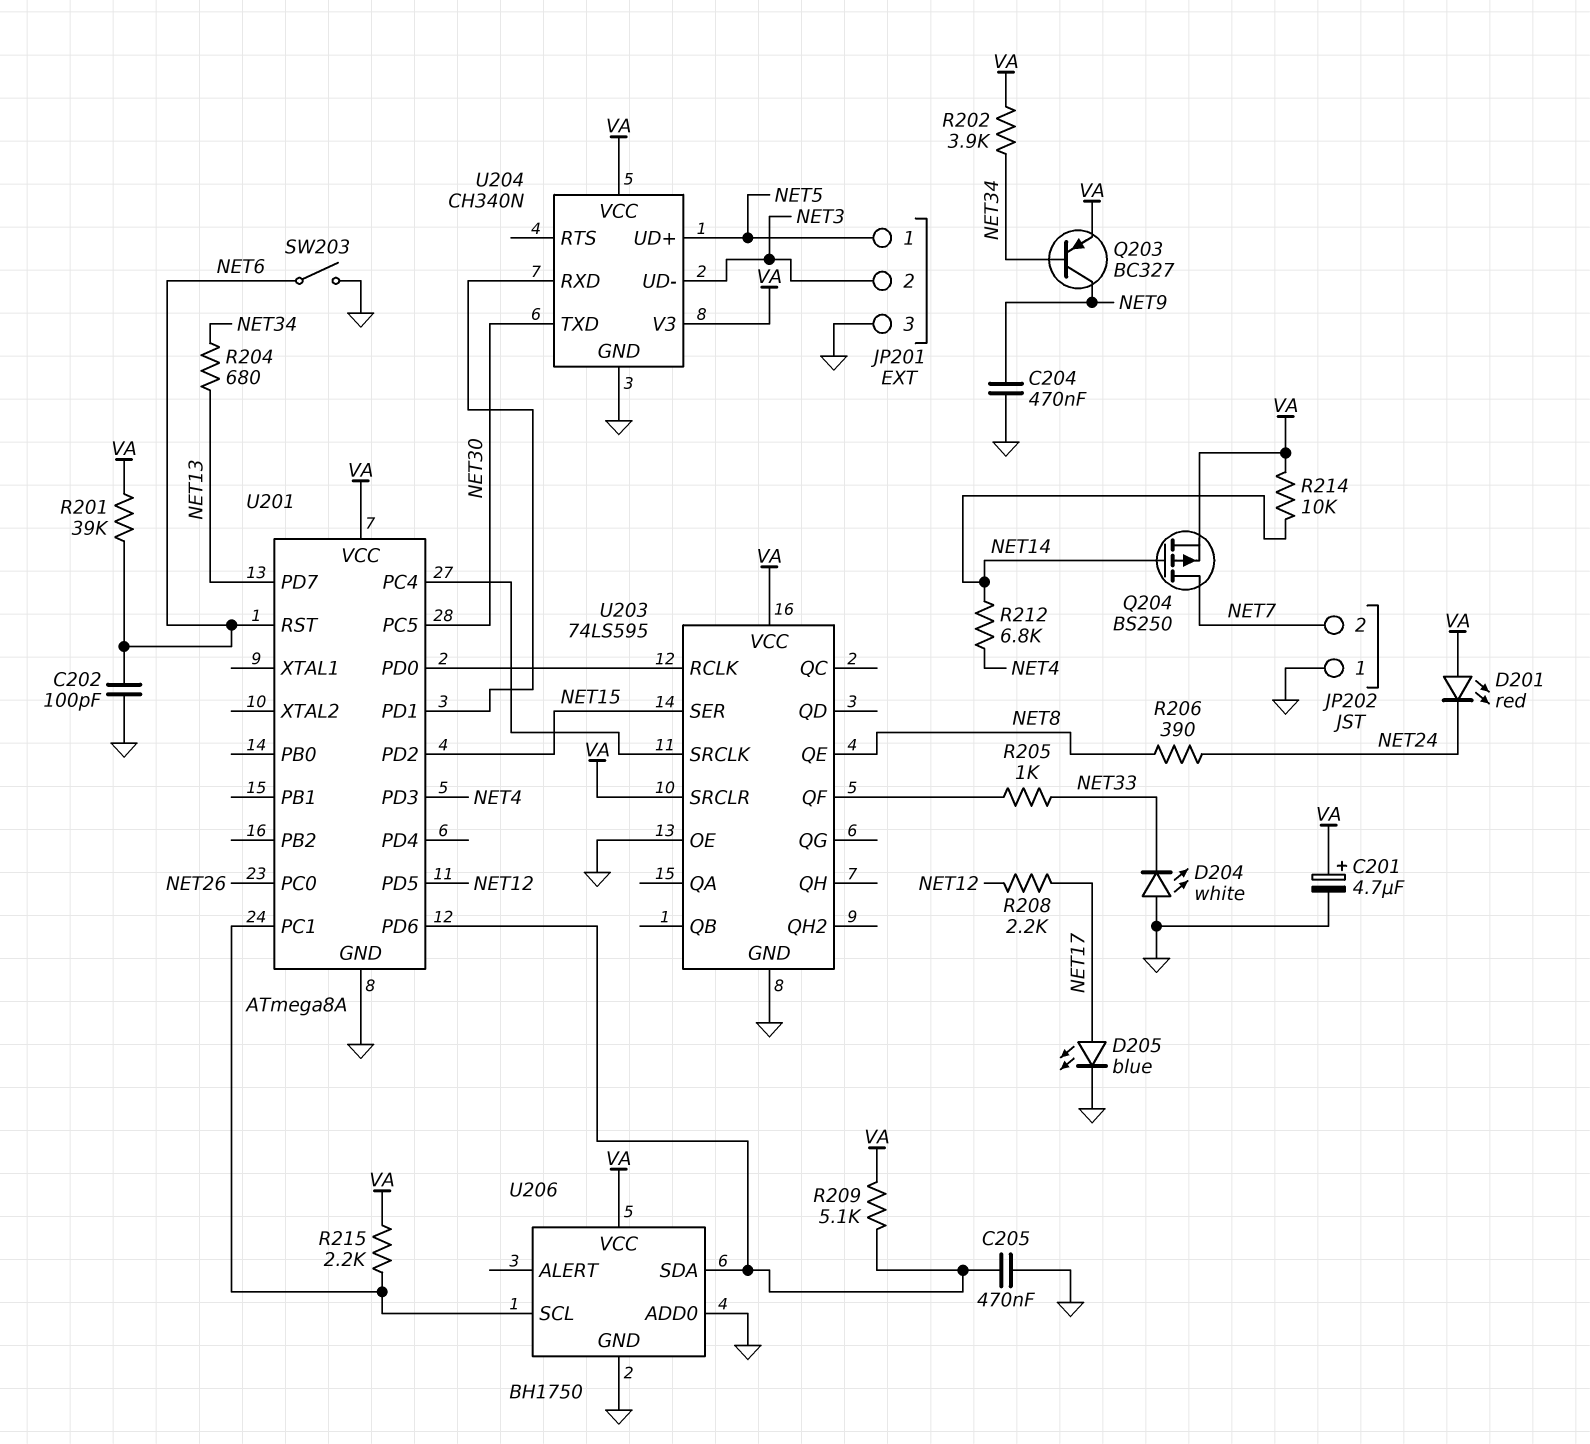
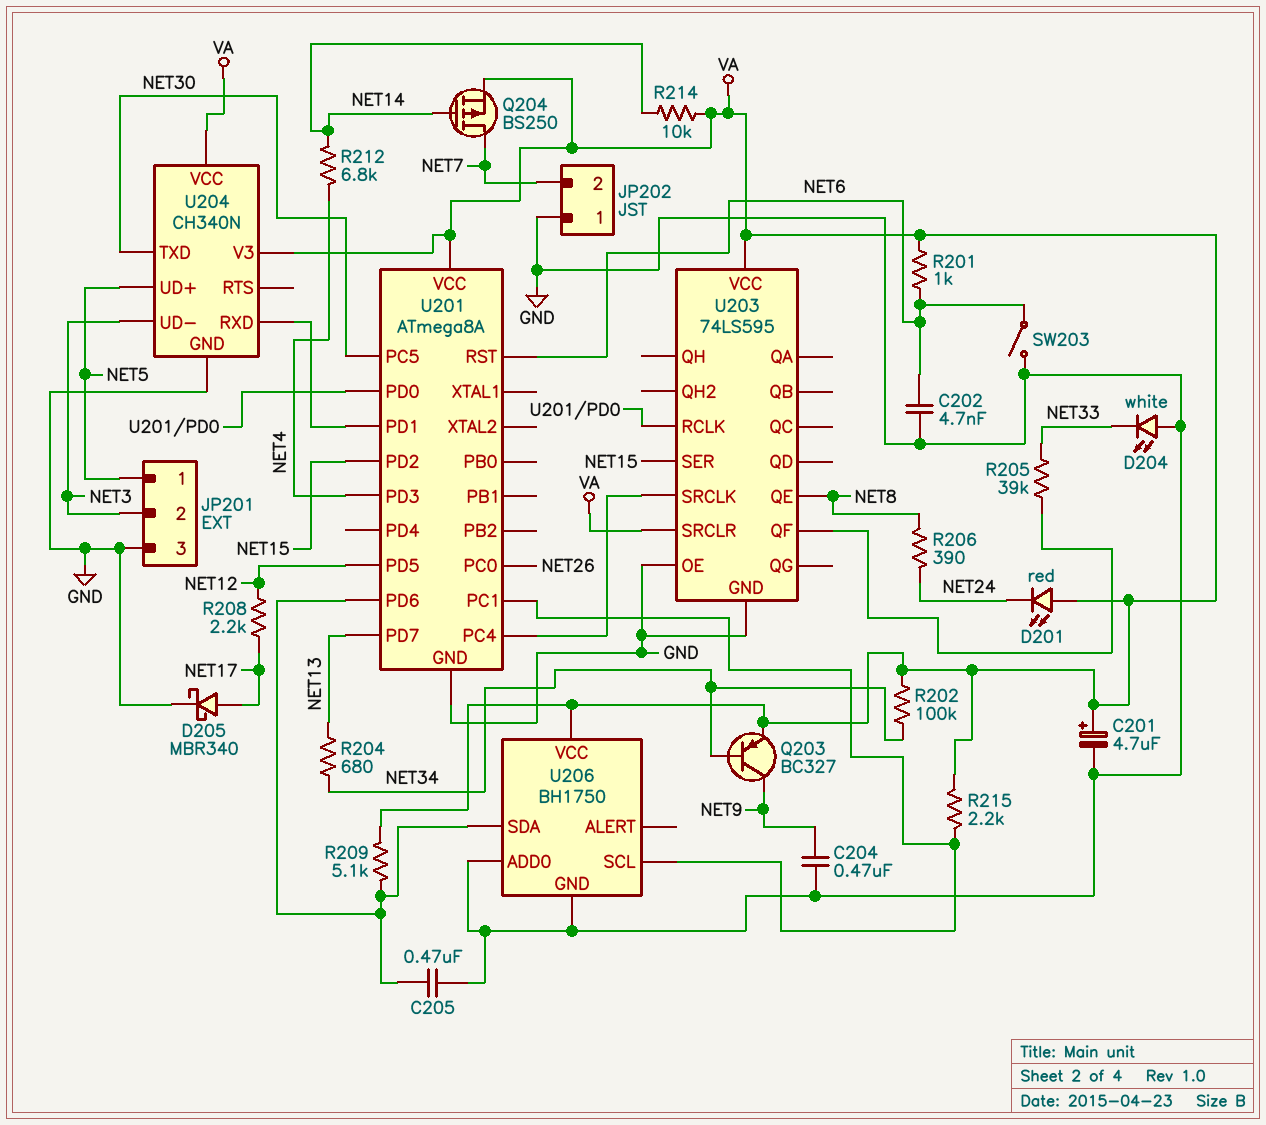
C202: 100pF (GND, NET6) -> 4.7nF (GND, NET6)
D205: LED blue (A NET17, K GND) -> schottky MBR340 (A NET17, K GND)
R201: 39k (NET6, VA) -> 1k (NET6, VA)
R202: 3.9k (NET34, VA) -> 100k (NET34, VA)
R205: 1k (NET33, U203/QF) -> 39k (NET33, U203/QF)

